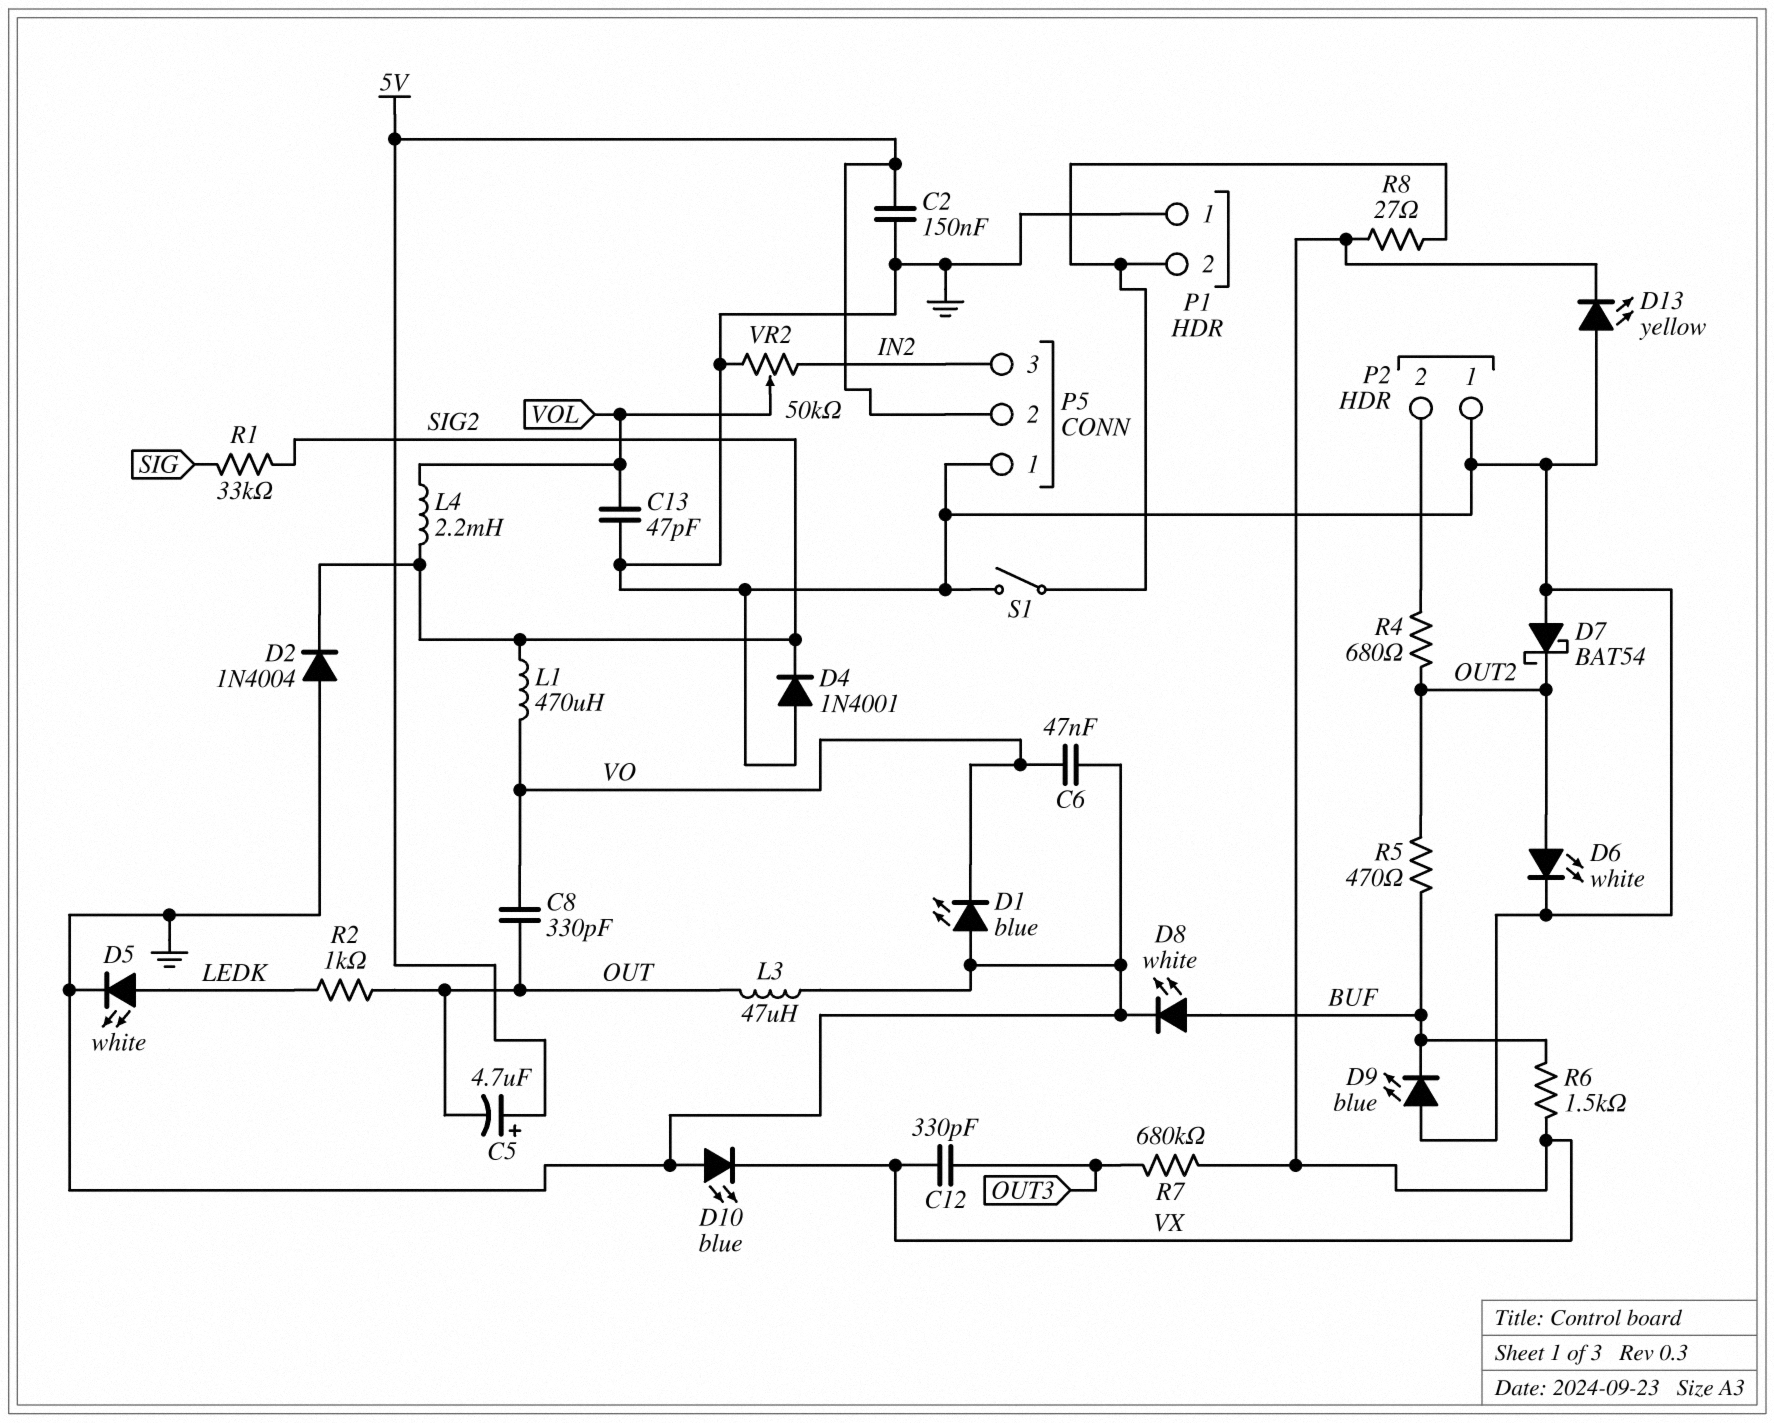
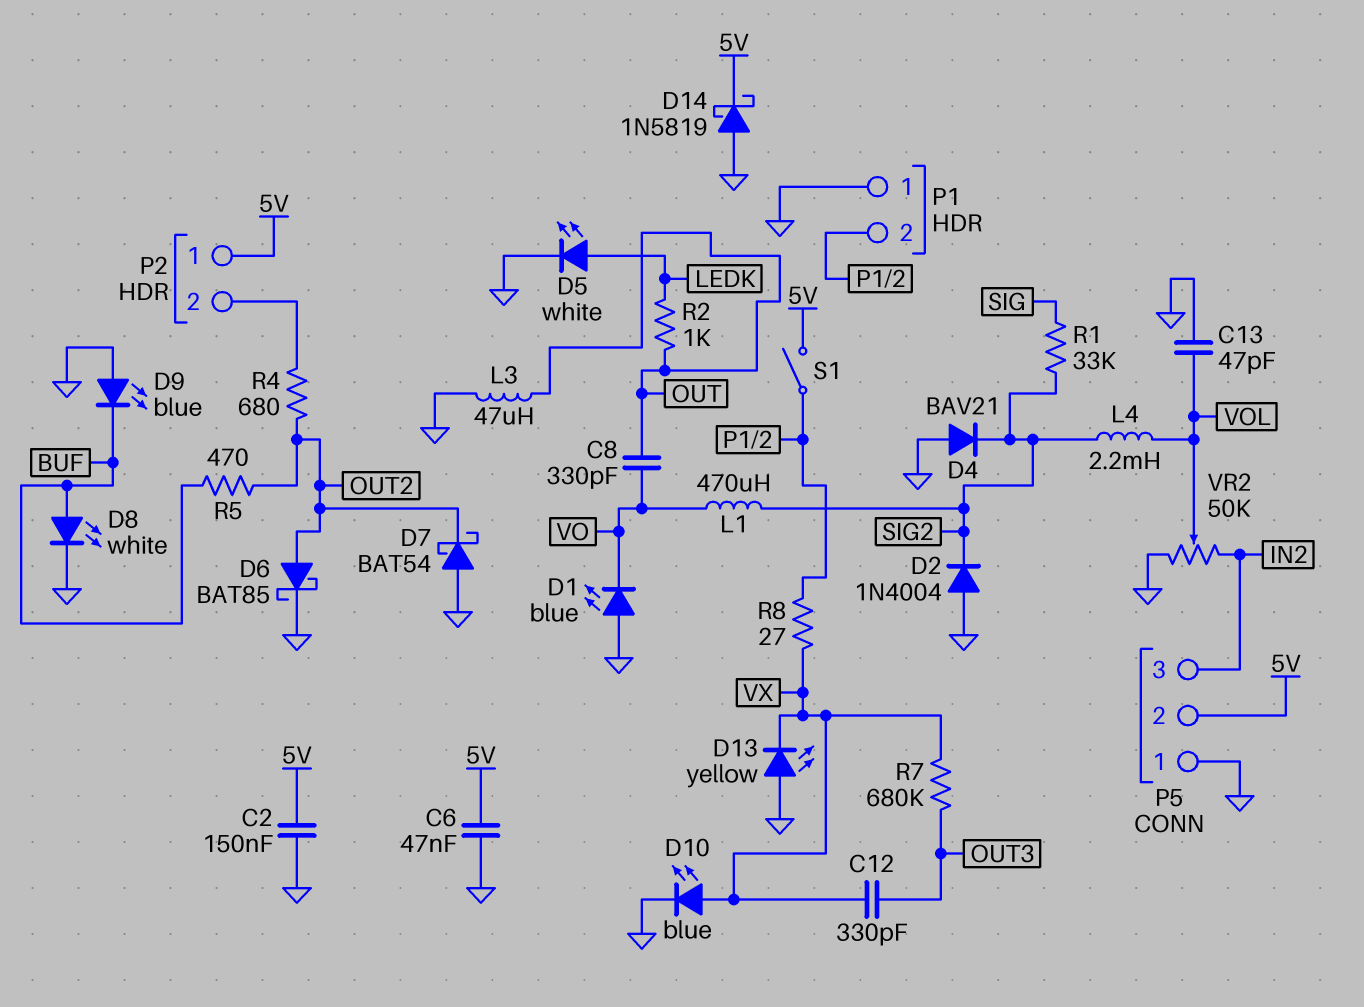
C5: 4.7uF (plus 5V, minus OUT) -> none
C6: 47nF (GND, VO) -> 47nF (5V, GND)
D4: diode 1N4001 (A GND, K SIG2) -> diode BAV21 (A GND, K SIG2)
D6: LED white (A OUT2, K GND) -> schottky BAT85 (A OUT2, K GND)
D10: LED blue (A GND, K VX) -> LED blue (A VX, K GND)
D14: none -> schottky 1N5819 (A GND, K 5V)
P2 pin 1: GND -> 5V
R6: 1.5k (BUF, VX) -> none
S1: switch (GND, P1/2) -> switch (5V, P1/2)

